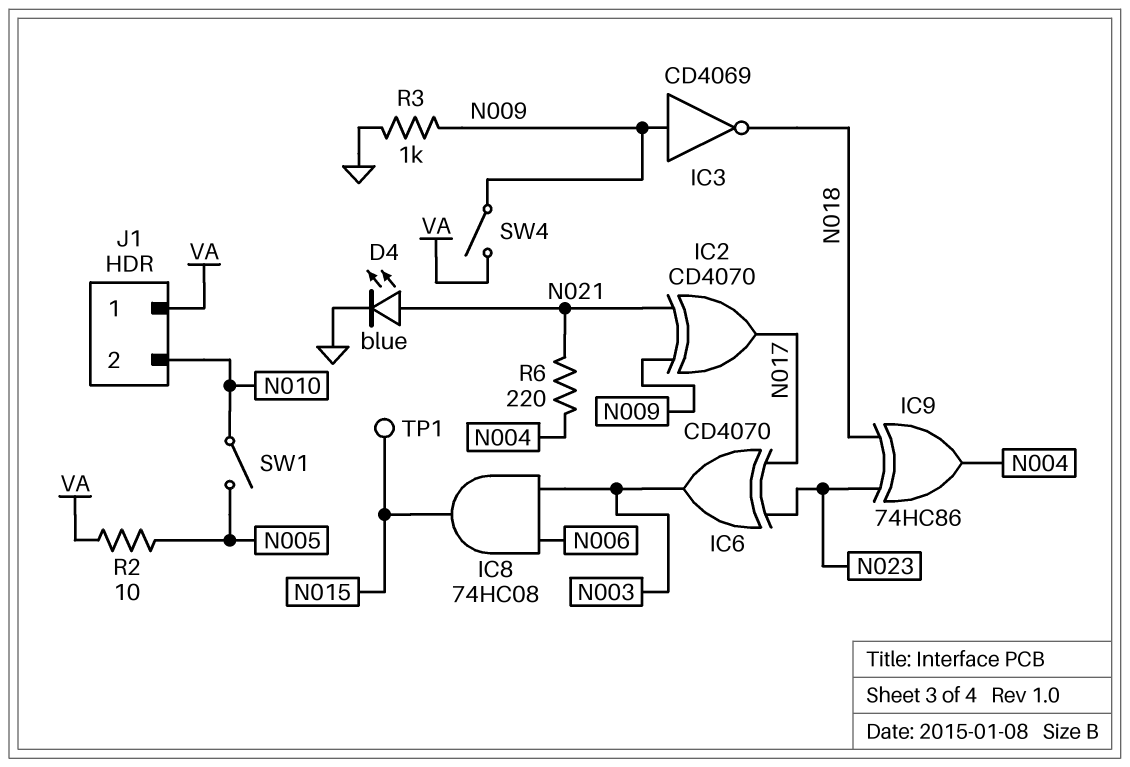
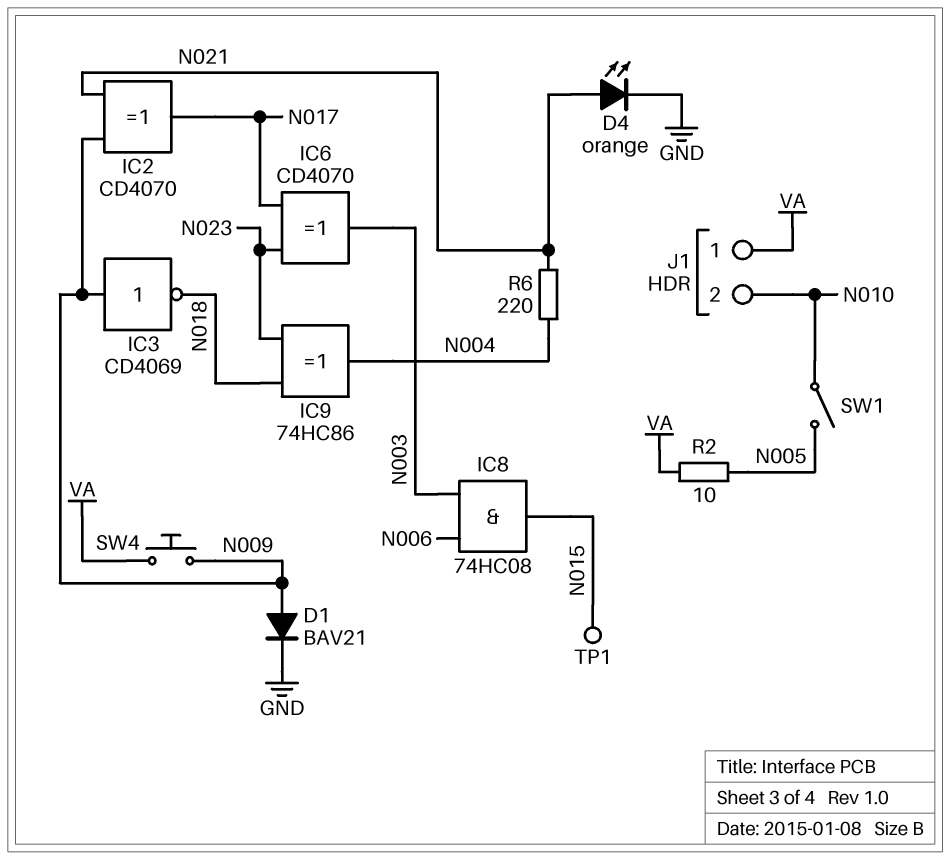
D1: none -> diode BAV21 (A N009, K GND)
D4: LED blue (A N021, K GND) -> LED orange (A N021, K GND)
R3: 1k (GND, N009) -> none
SW4: switch (N009, VA) -> button (N009, VA)

